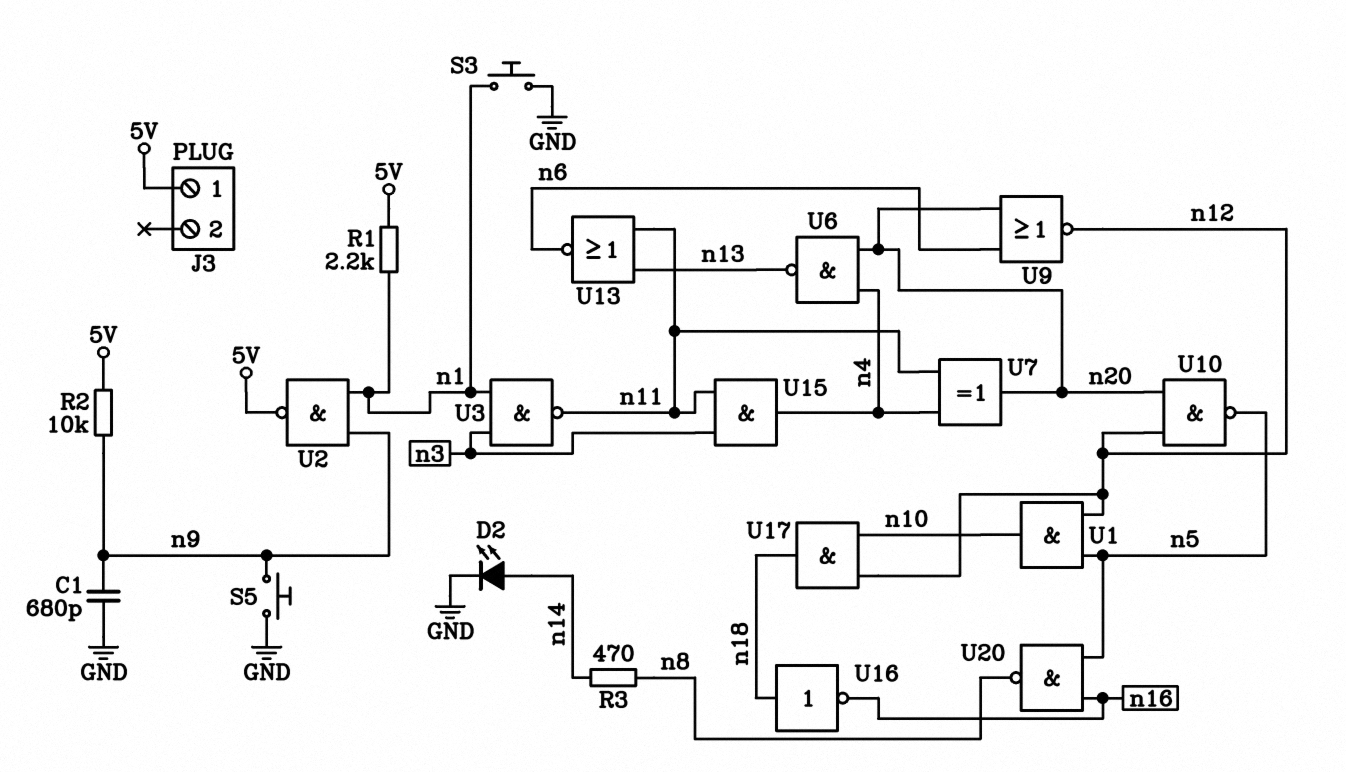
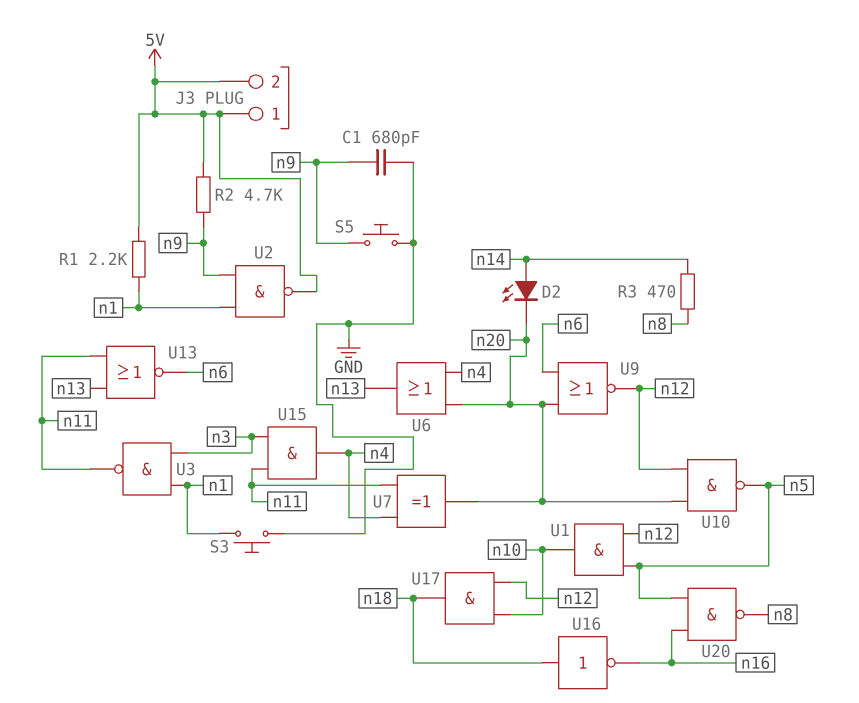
D2: LED (A n14, K GND) -> LED (A n14, K n20)
J3 pin 2: none -> 5V
R2: 10k (5V, n9) -> 4.7k (5V, n9)
U6: NAND (in n4, in n20, out n13) -> OR (in n4, in n20, out n13)

